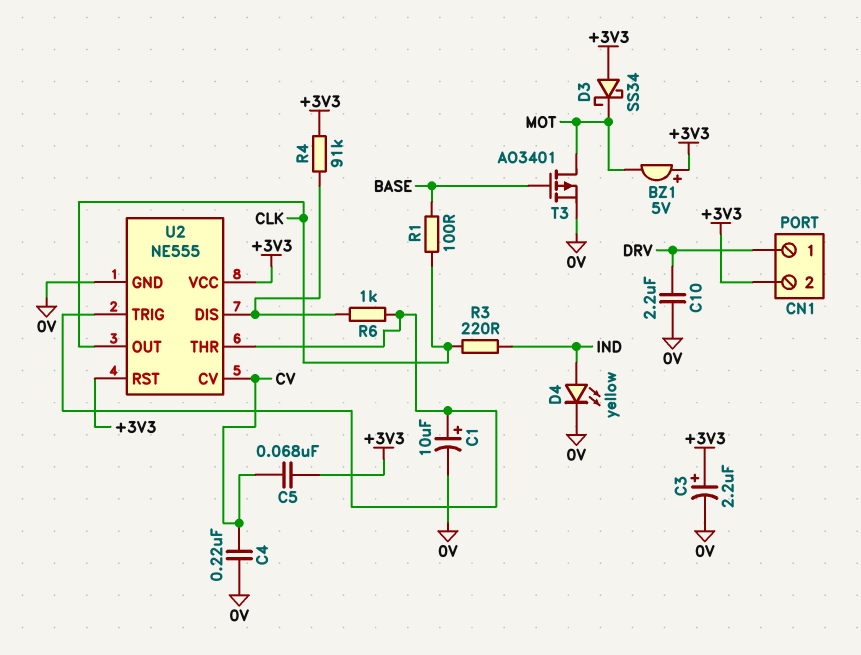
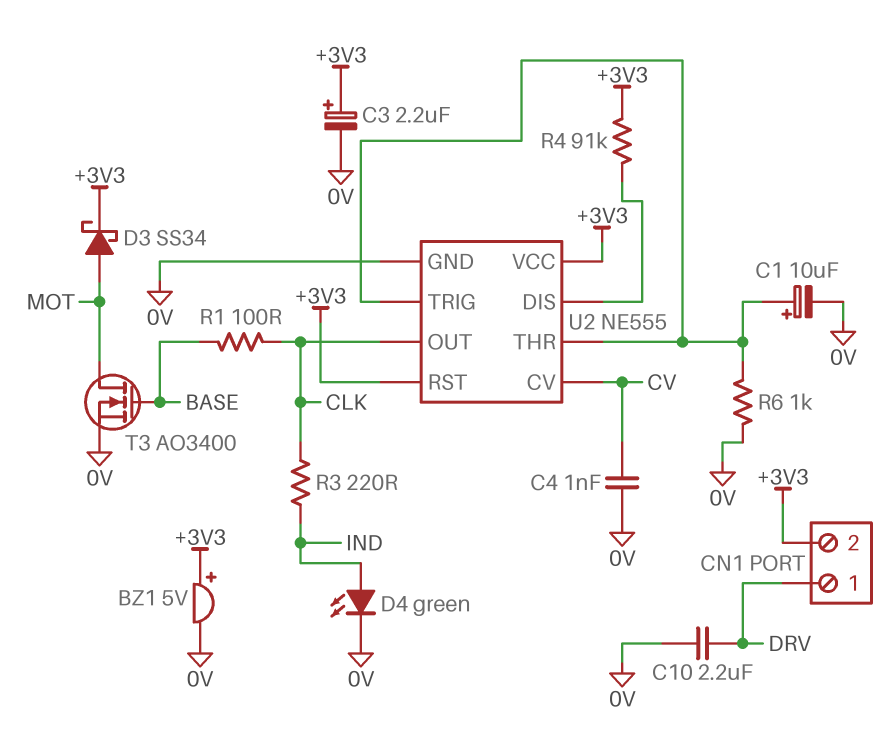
BZ1: buzzer 5V (plus +3V3, minus MOT) -> buzzer 5V (plus +3V3, minus 0V)
C4: 220nF (0V, CV) -> 1nF (0V, CV)
C5: 68nF (+3V3, CV) -> none
D3: schottky SS34 (A +3V3, K MOT) -> schottky SS34 (A MOT, K +3V3)
D4: LED yellow (A IND, K 0V) -> LED green (A IND, K 0V)
R6: 1k (U2/DIS, U2/THR) -> 1k (0V, U2/THR)
T3: PMOS AO3401 (G BASE, D MOT, S 0V) -> NMOS AO3400 (G BASE, D MOT, S 0V)

